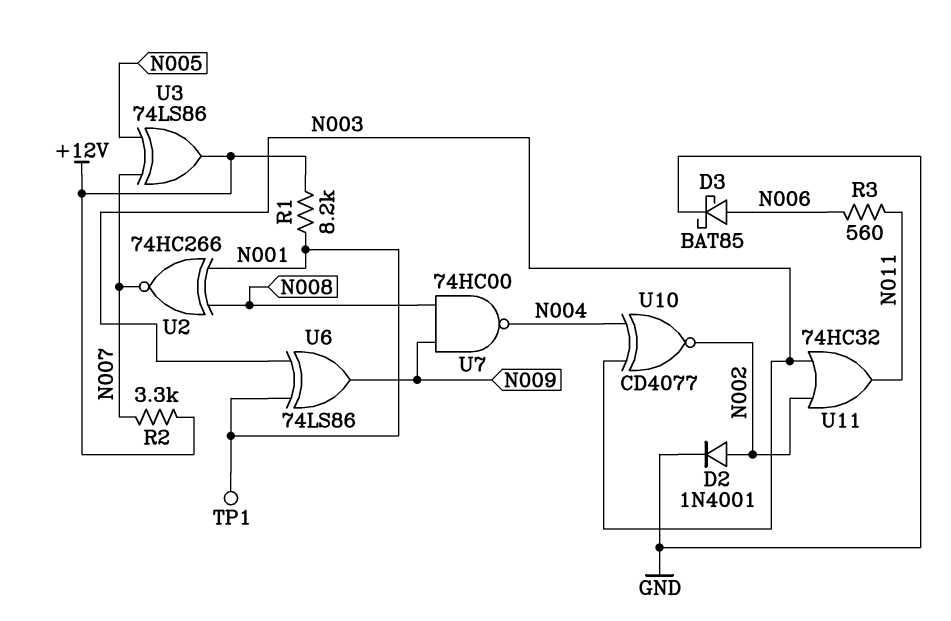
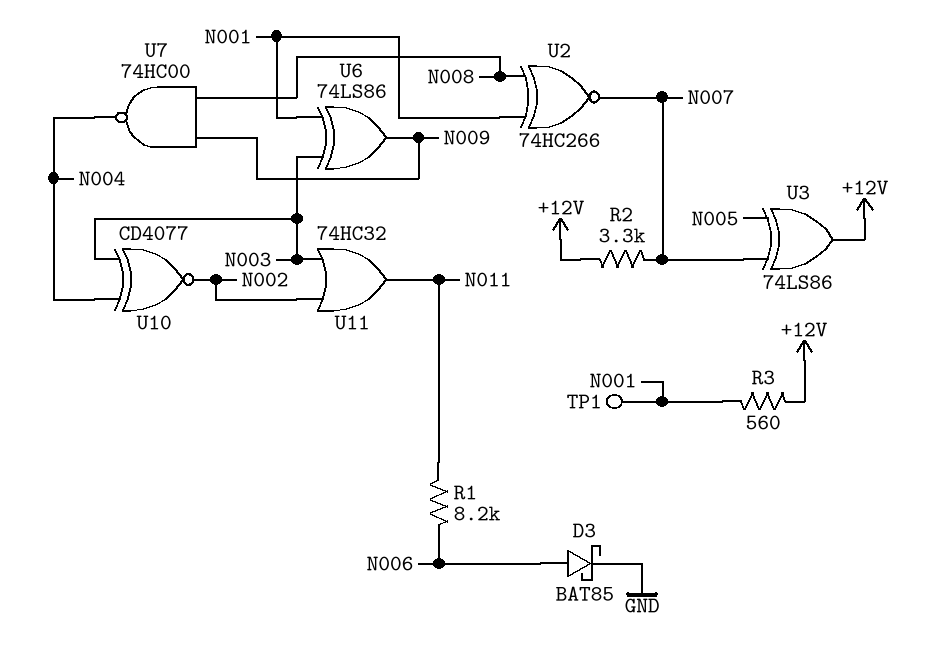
D2: diode 1N4001 (A N002, K GND) -> none
R1: 8.2k (+12V, N001) -> 8.2k (N006, N011)
R3: 560 (N006, N011) -> 560 (+12V, N001)

